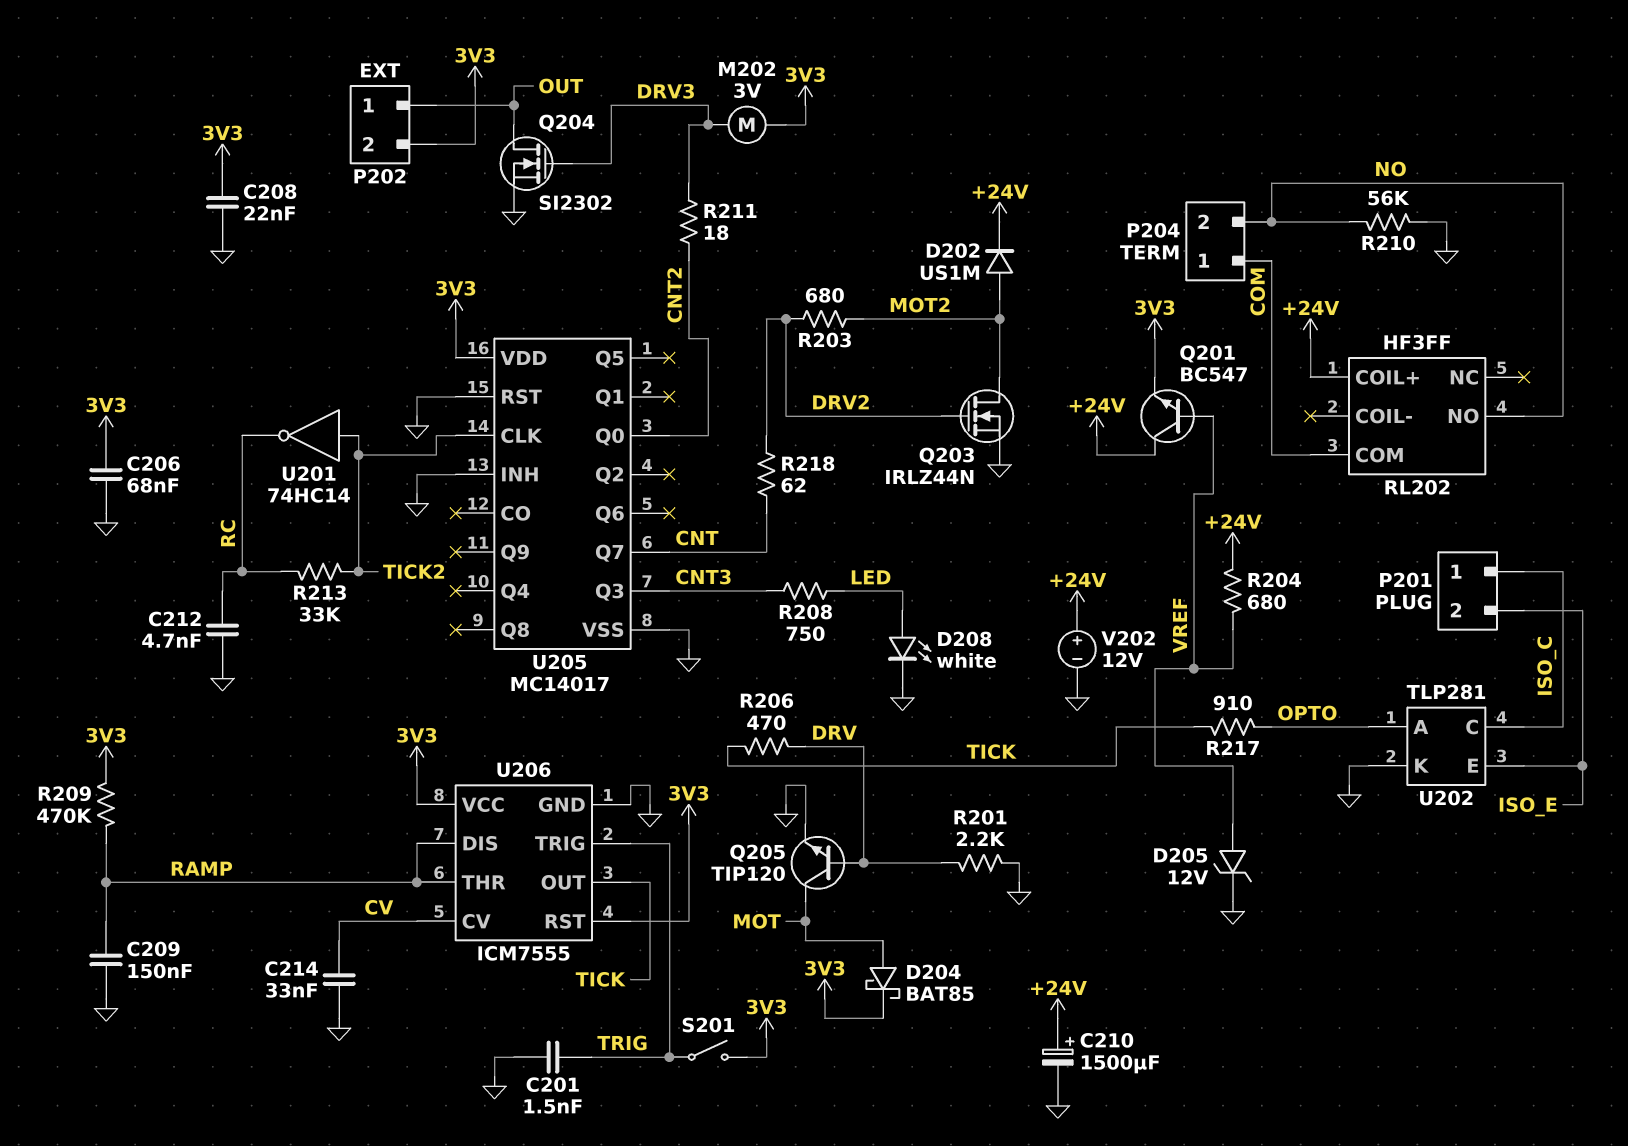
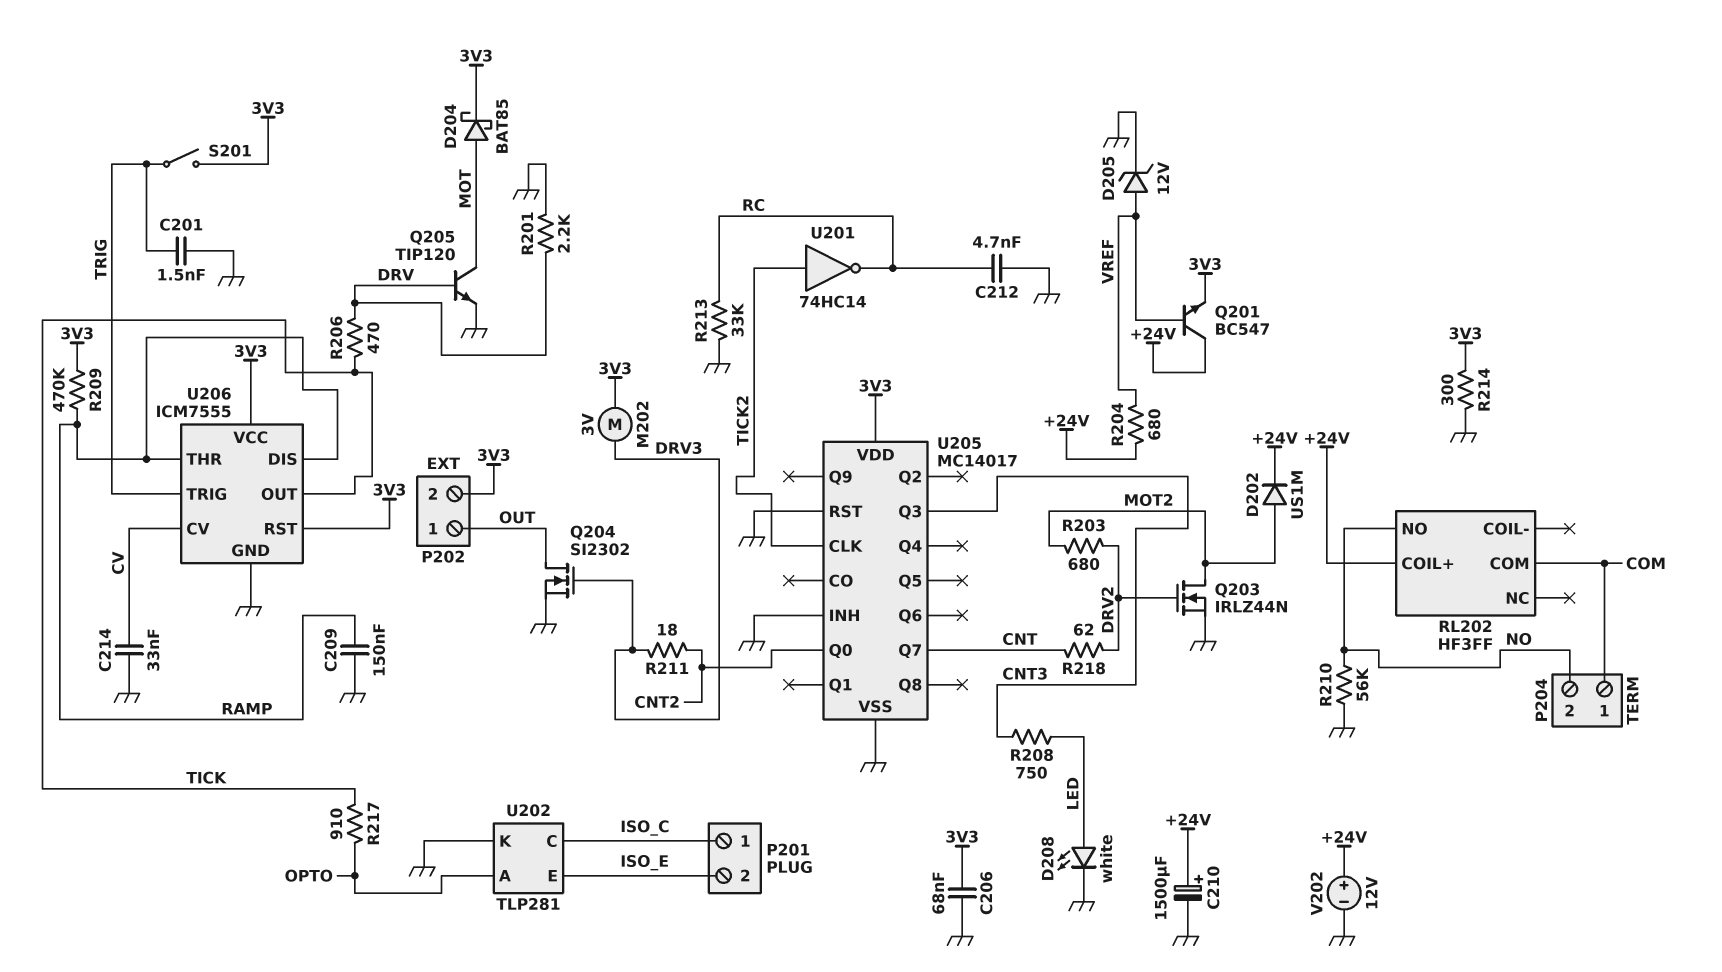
C208: 22nF (3V3, GND) -> none
R213: 33k (RC, TICK2) -> 33k (GND, RC)
R214: none -> 300 (3V3, GND)

